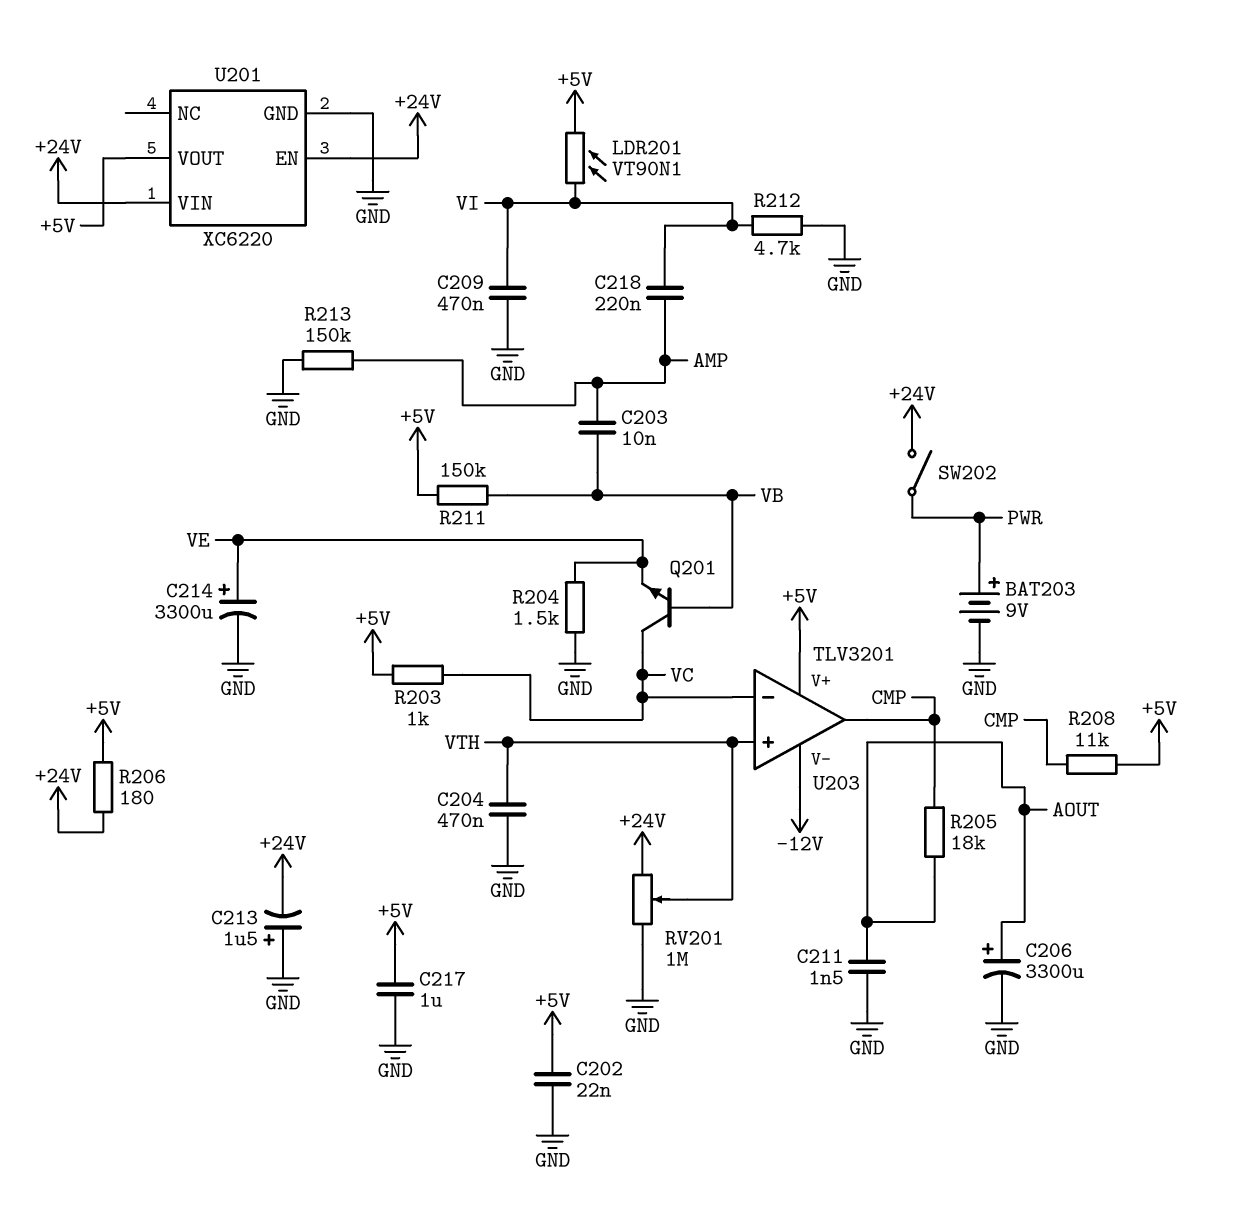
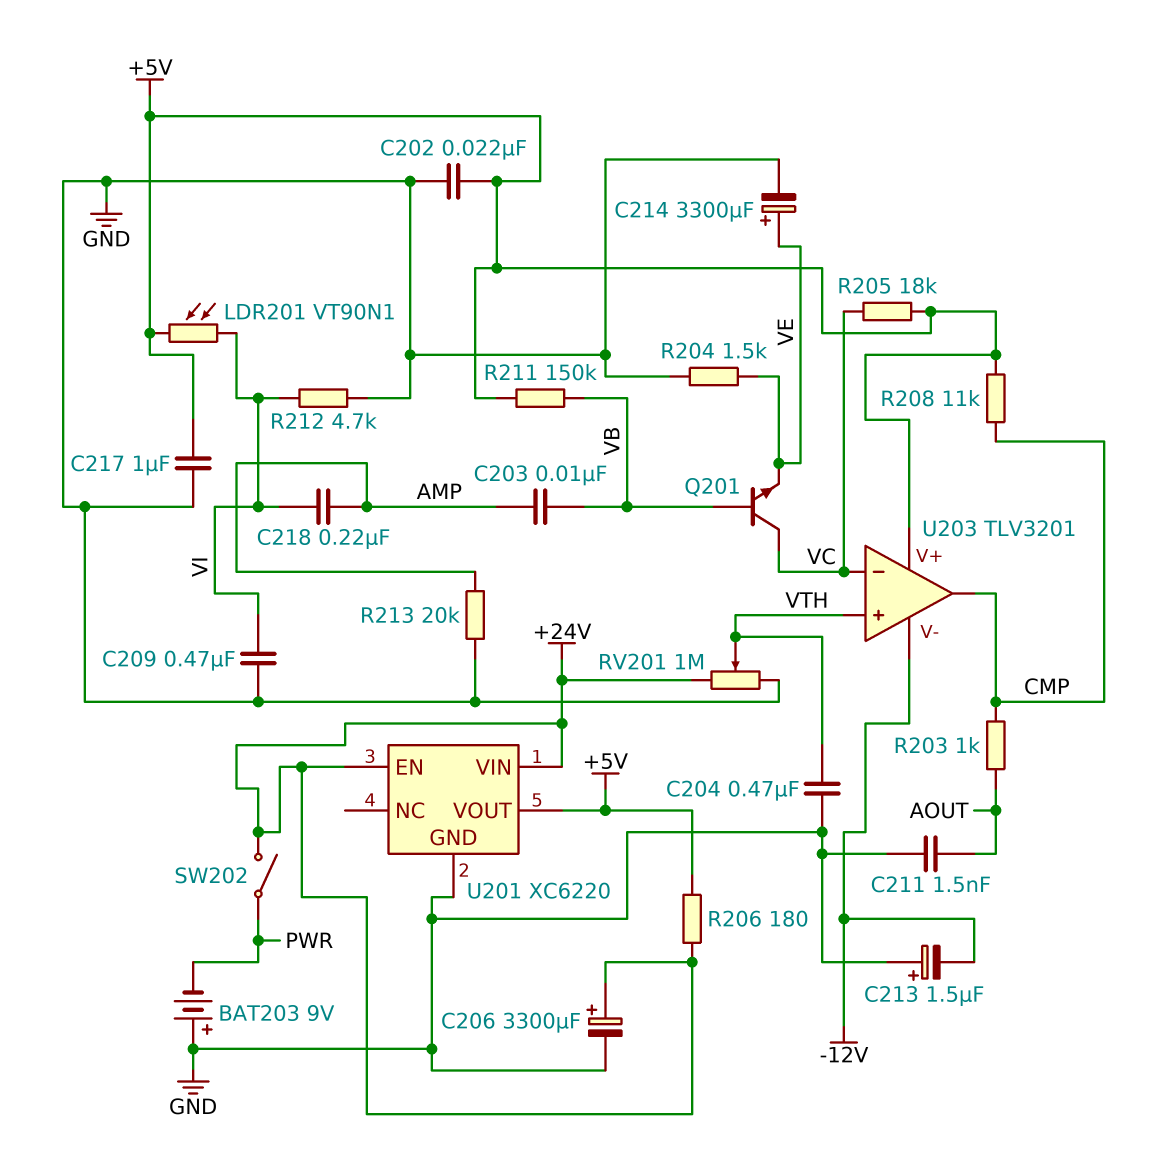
BAT203: 9V (plus PWR, minus GND) -> 9V (plus GND, minus PWR)
C206: 3300uF (plus AOUT, minus GND) -> 3300uF (plus +24V, minus GND)
C213: 1.5uF (plus GND, minus +24V) -> 1.5uF (plus GND, minus -12V)
R203: 1k (+5V, VC) -> 1k (AOUT, CMP)
R205: 18k (AOUT, CMP) -> 18k (+5V, VC)
R213: 150k (AMP, GND) -> 20k (AMP, GND)

